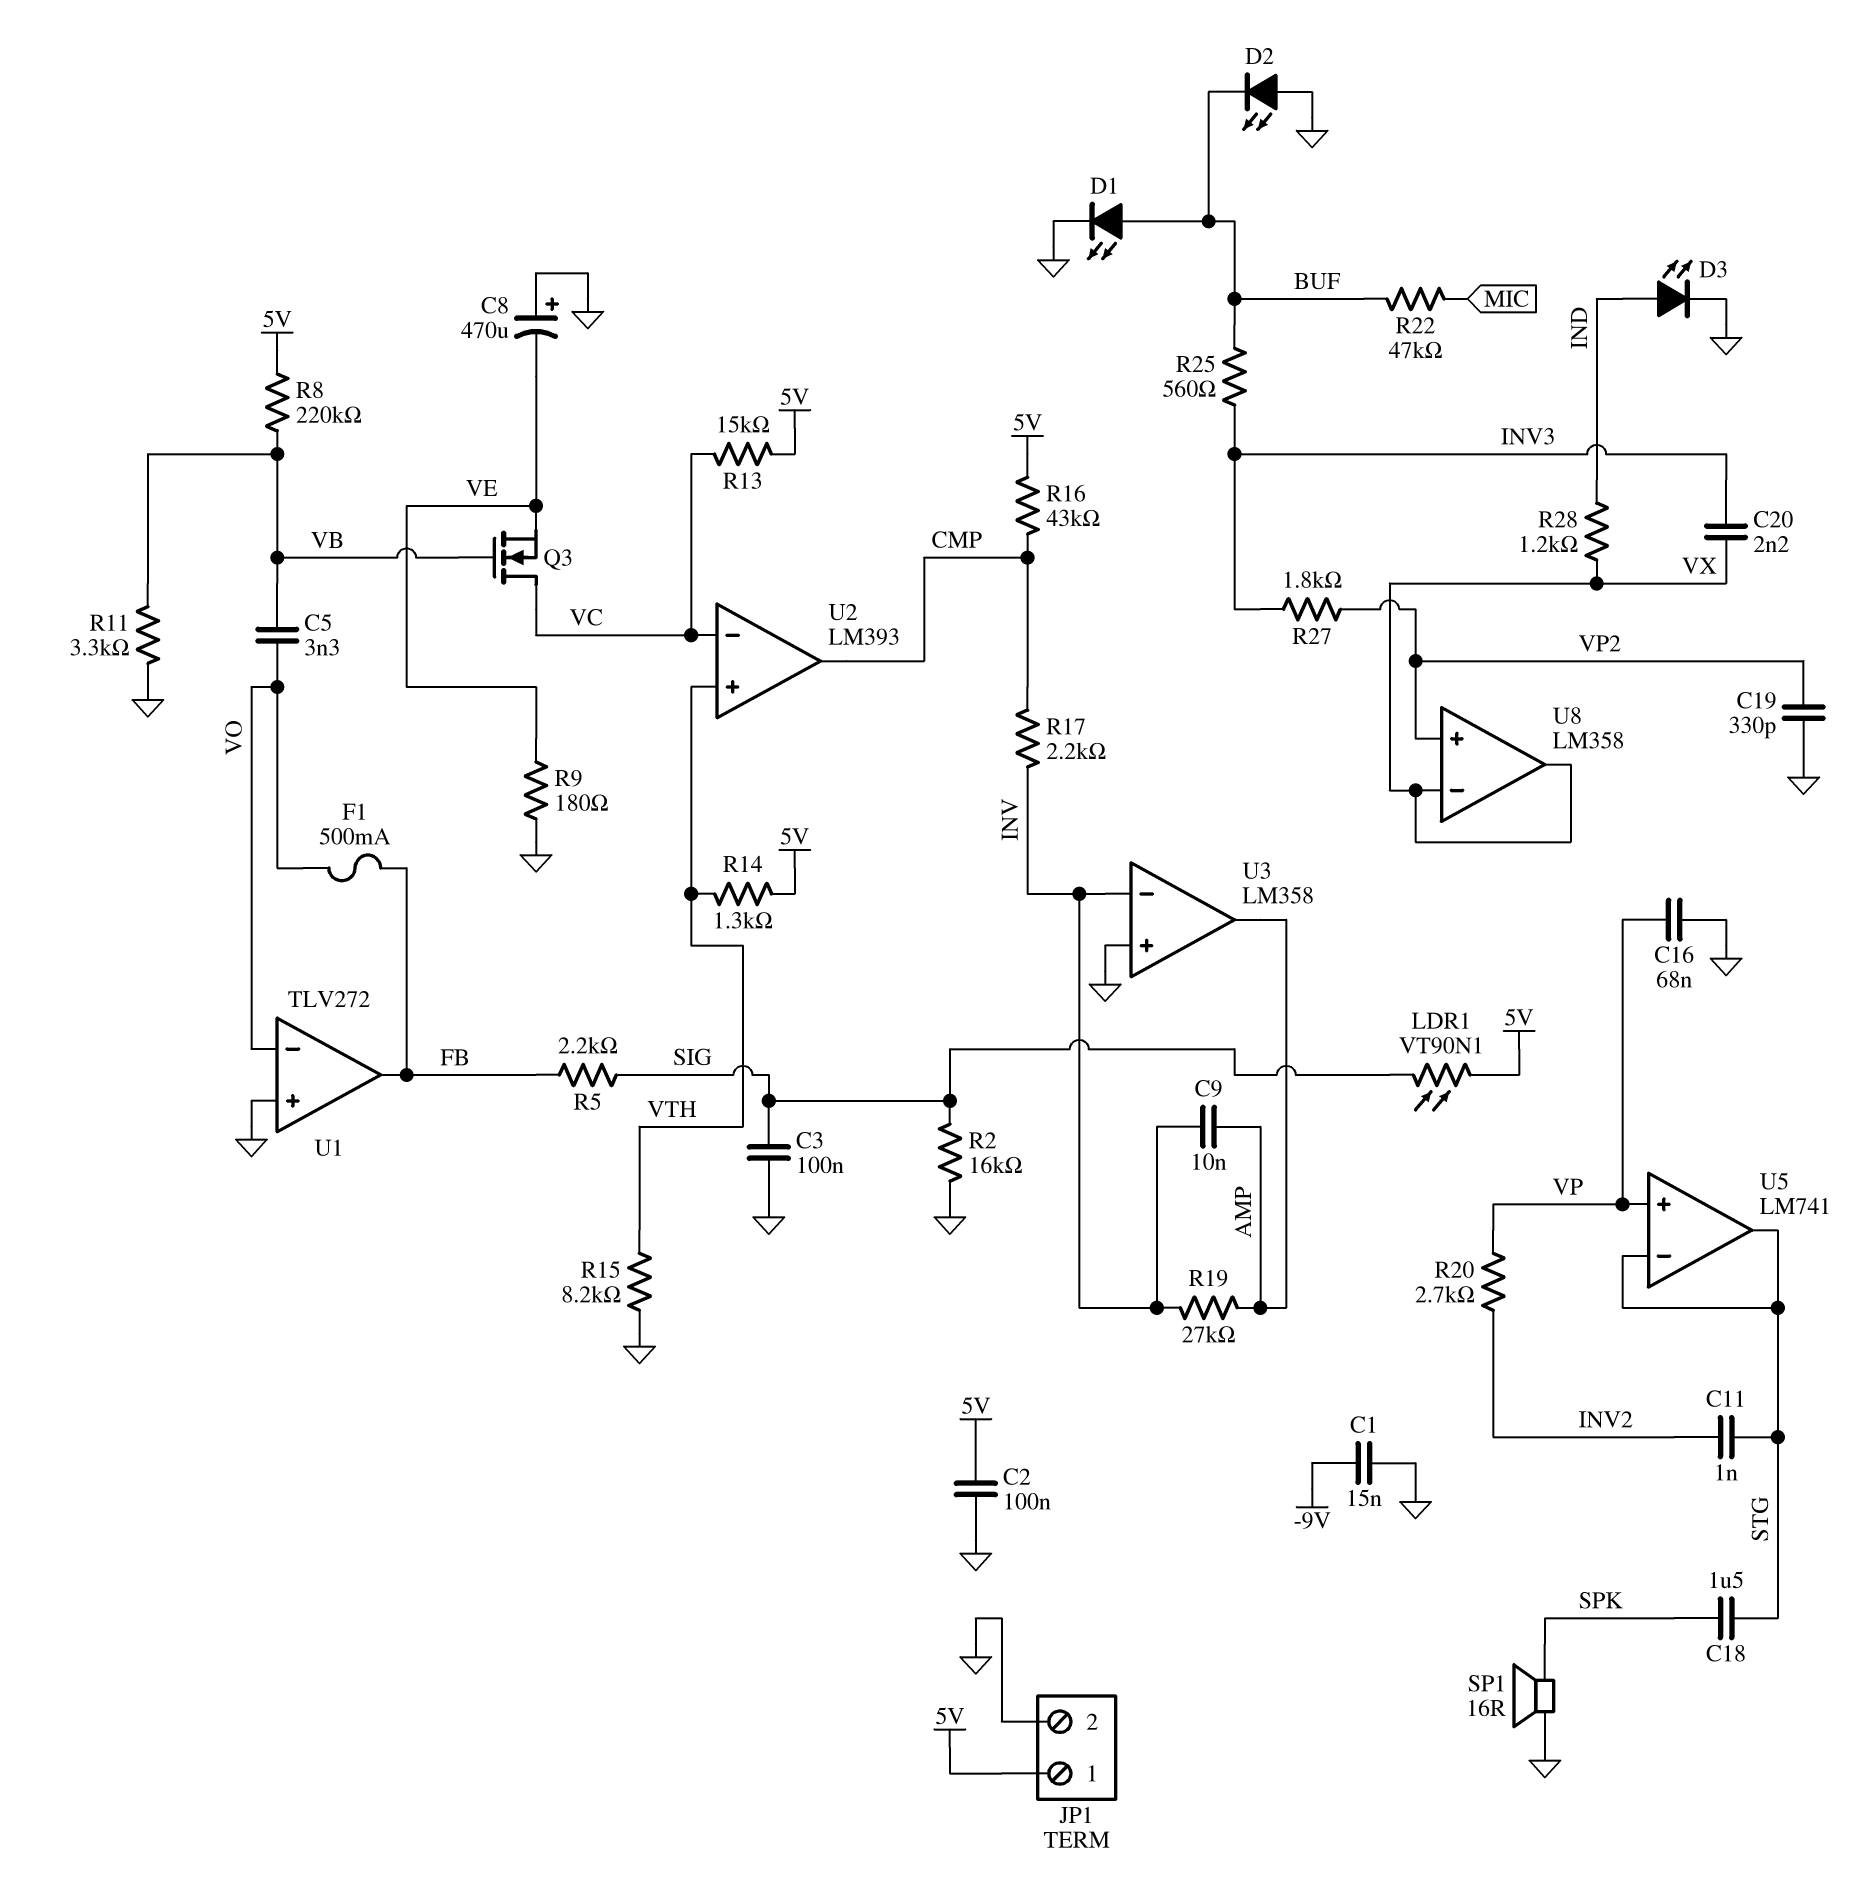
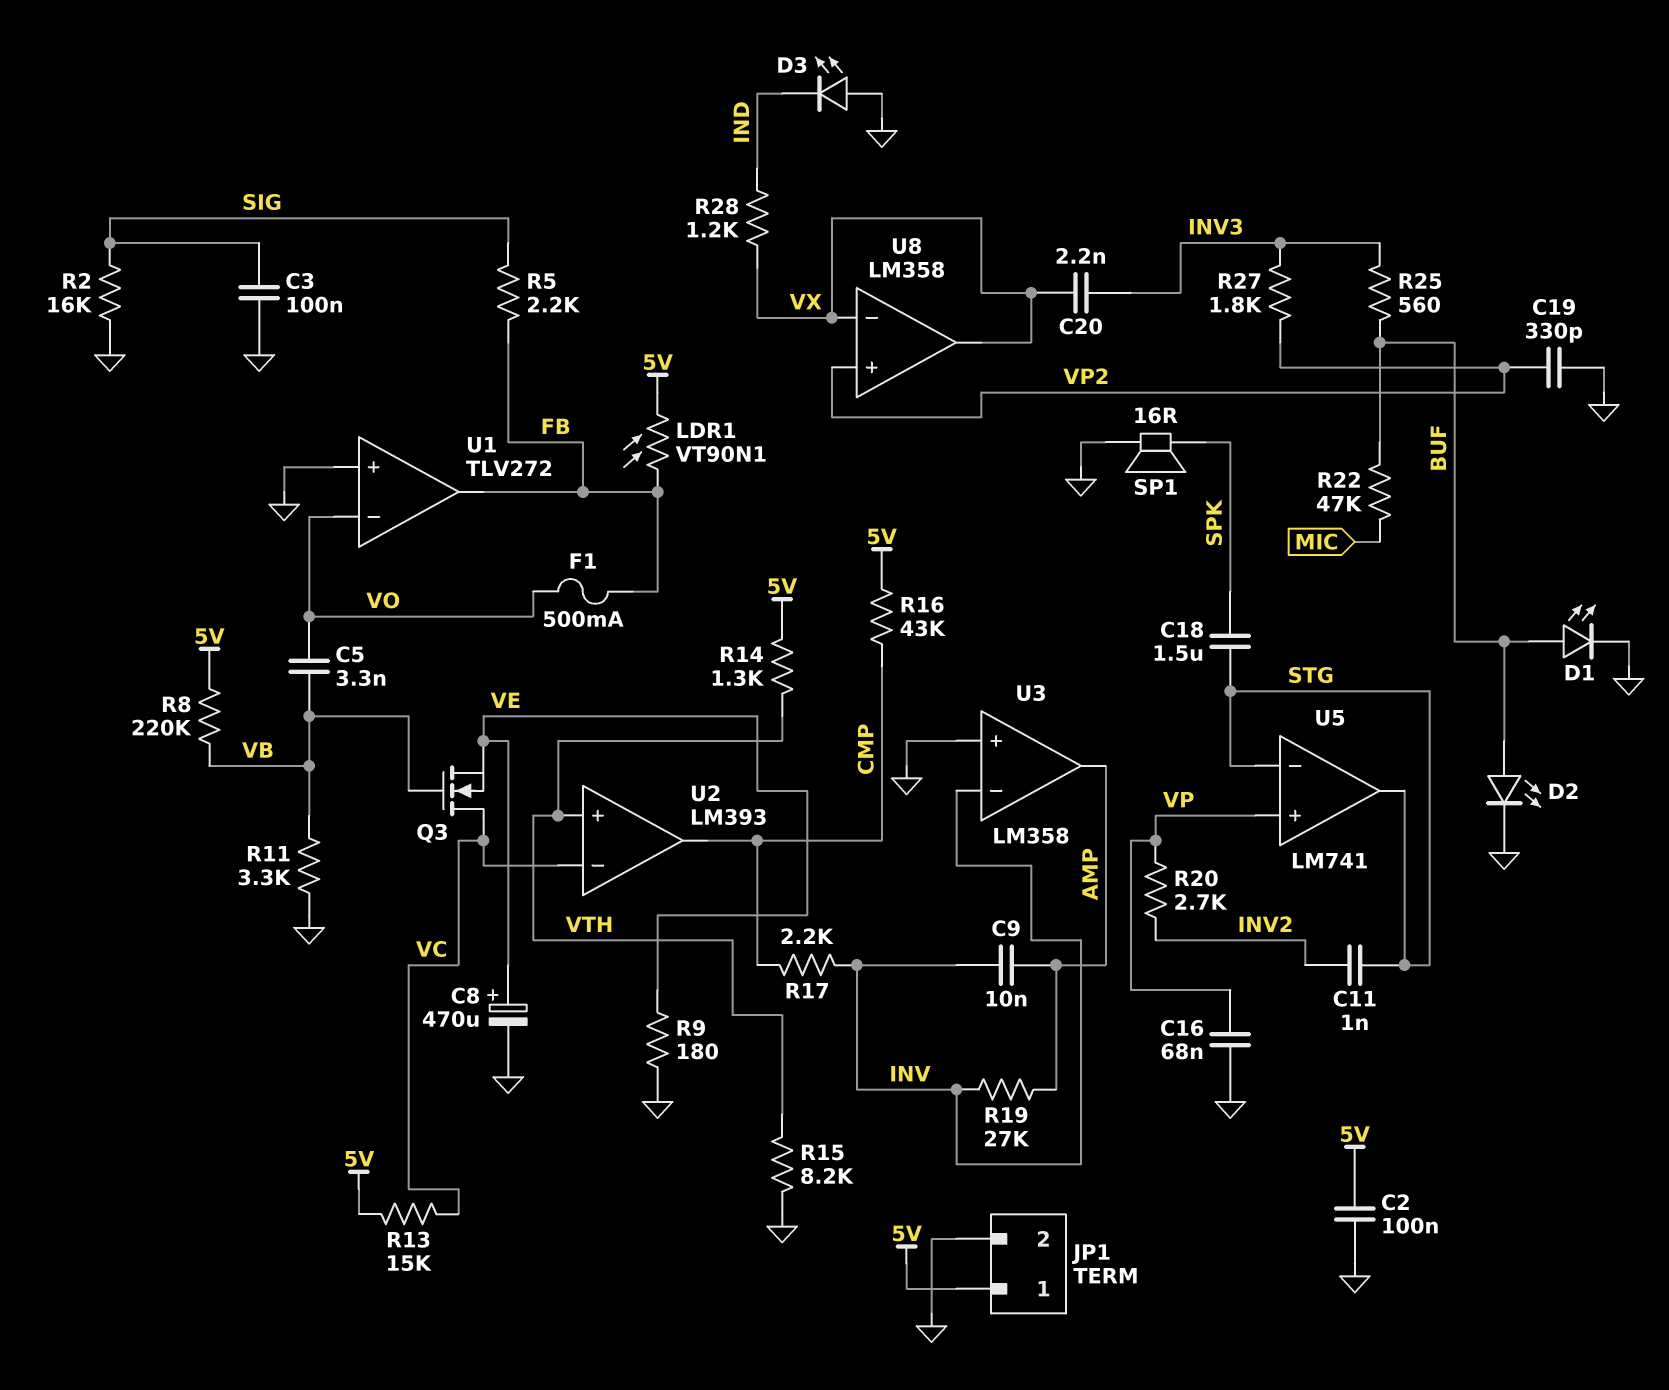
C1: 15nF (-9V, GND) -> none
C8: 470uF (plus GND, minus VE) -> 470uF (plus VE, minus GND)
D2: LED (A GND, K BUF) -> LED (A BUF, K GND)
D3: LED (A IND, K GND) -> LED (A GND, K IND)
LDR1: VT90N1 (5V, SIG) -> VT90N1 (5V, FB)

